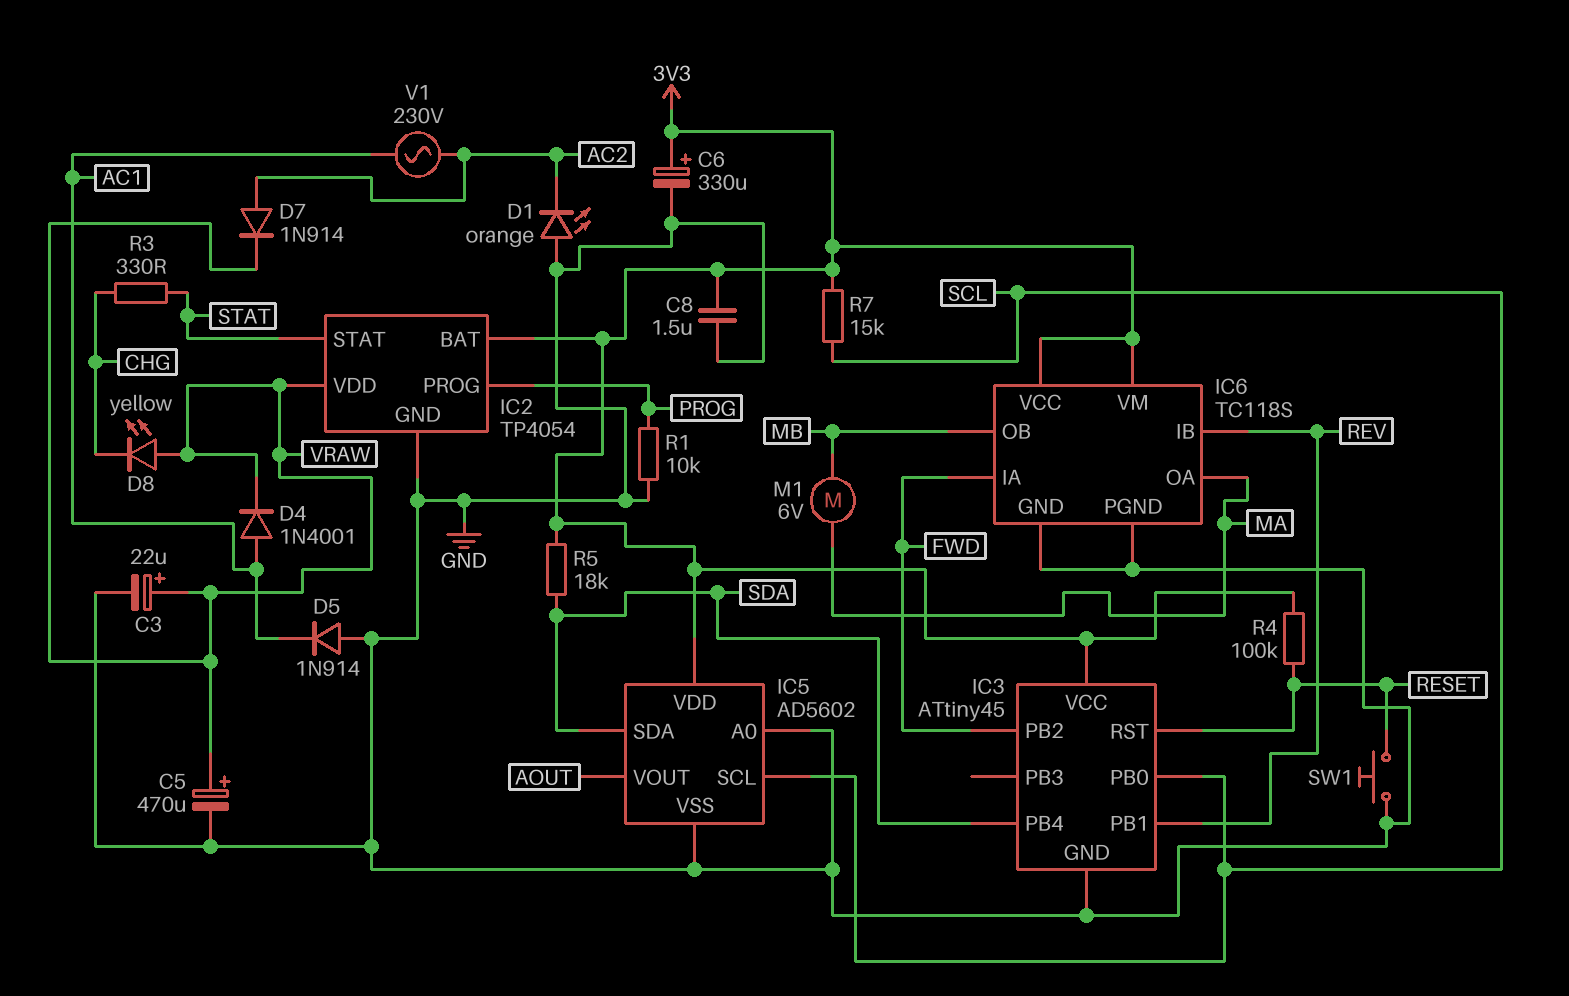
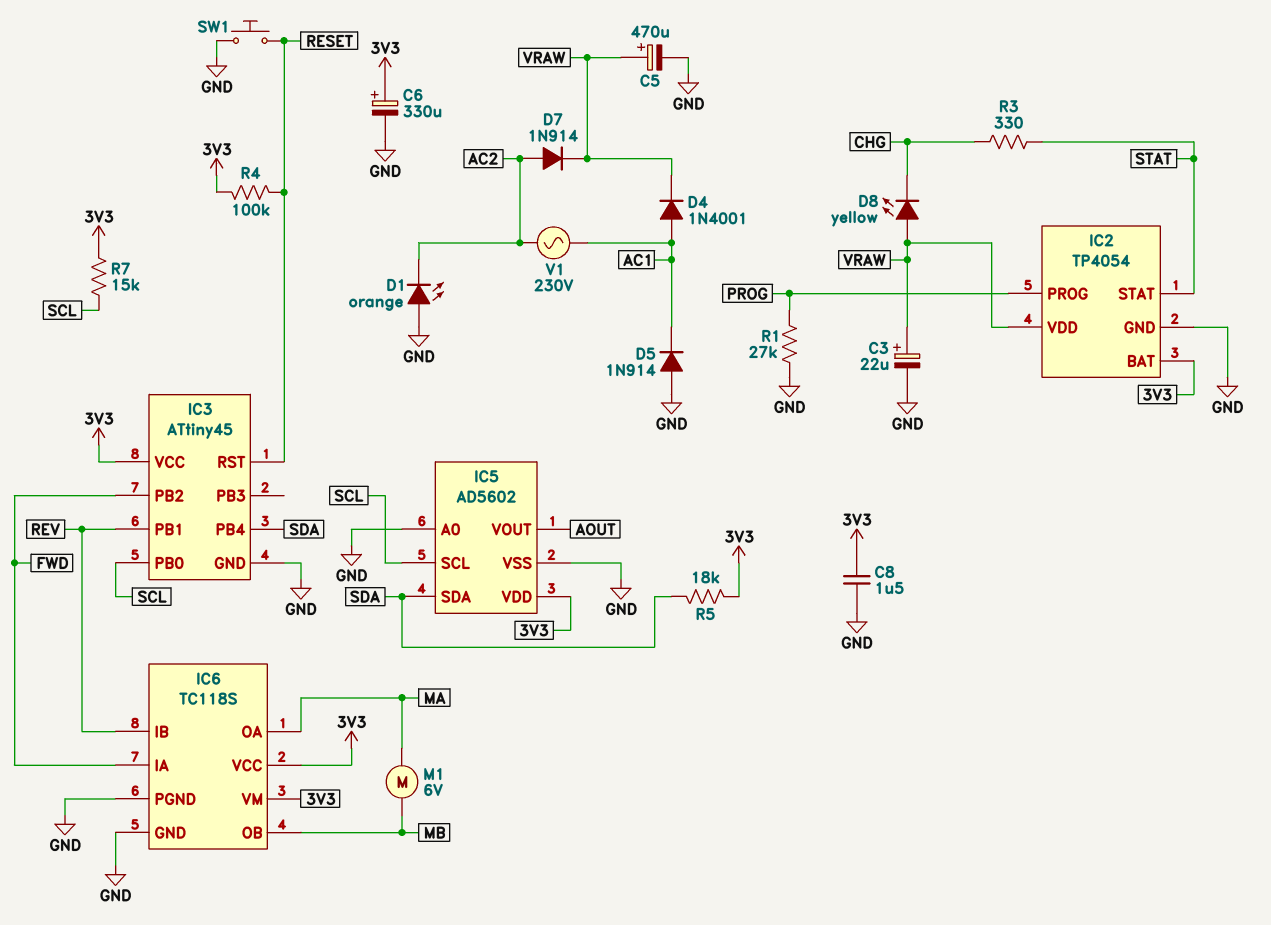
R1: 10k (GND, PROG) -> 27k (GND, PROG)

